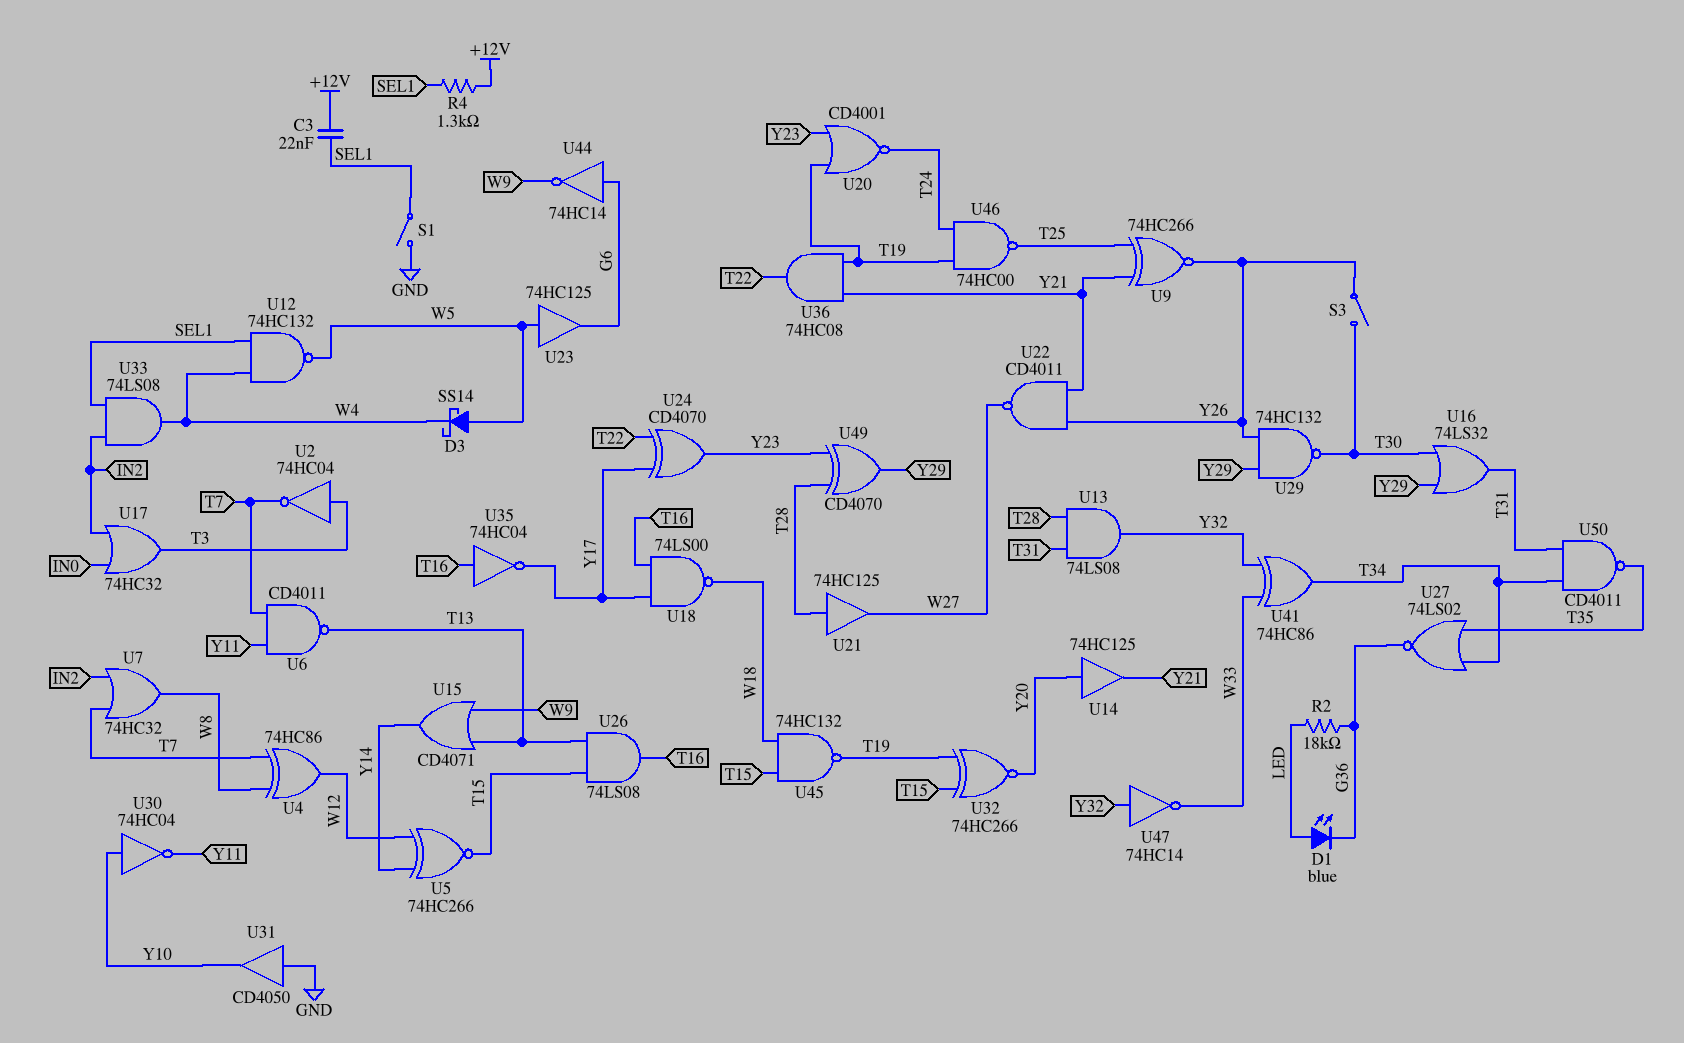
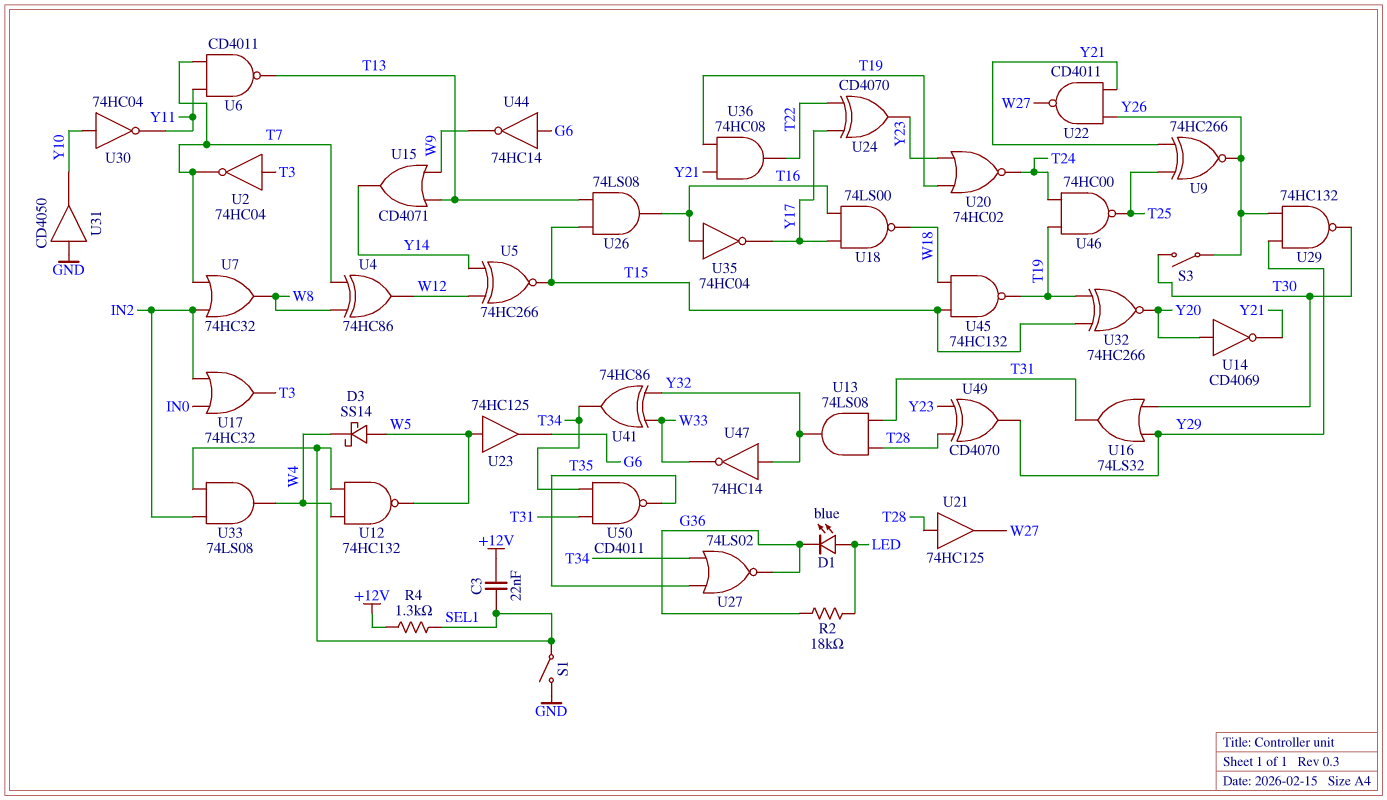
U14: buffer 74HC125 (in Y20, out Y21) -> NOT CD4069 (in Y20, out Y21)
U20: NOR CD4001 (in T19, in Y23, out T24) -> NOR 74HC02 (in T19, in Y23, out T24)

